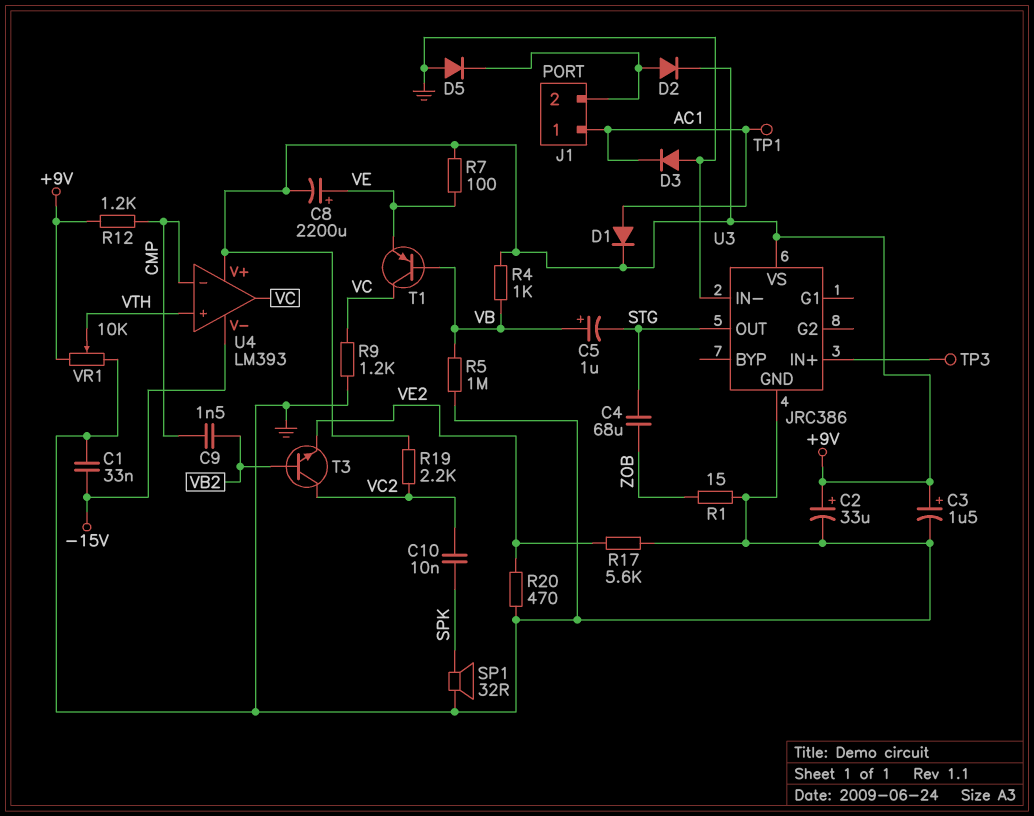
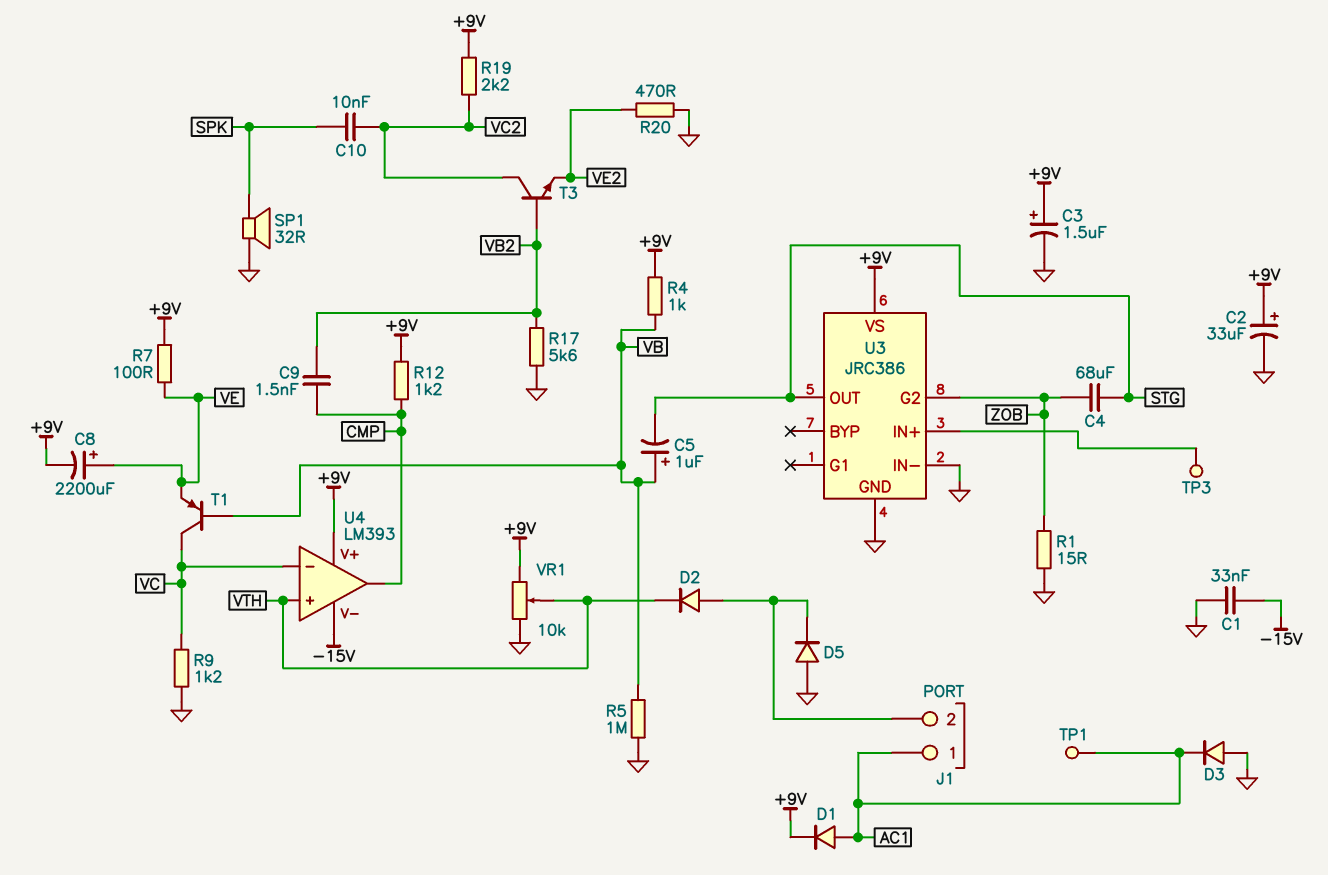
D2: diode (A J1/2, K +9V) -> diode (A J1/2, K VTH)
R17: 5.6k (GND, VE2) -> 5.6k (GND, VB2)
U3 pin G2: none -> ZOB
U4 pin in-: CMP -> VC
U4 pin out: VC -> CMP

